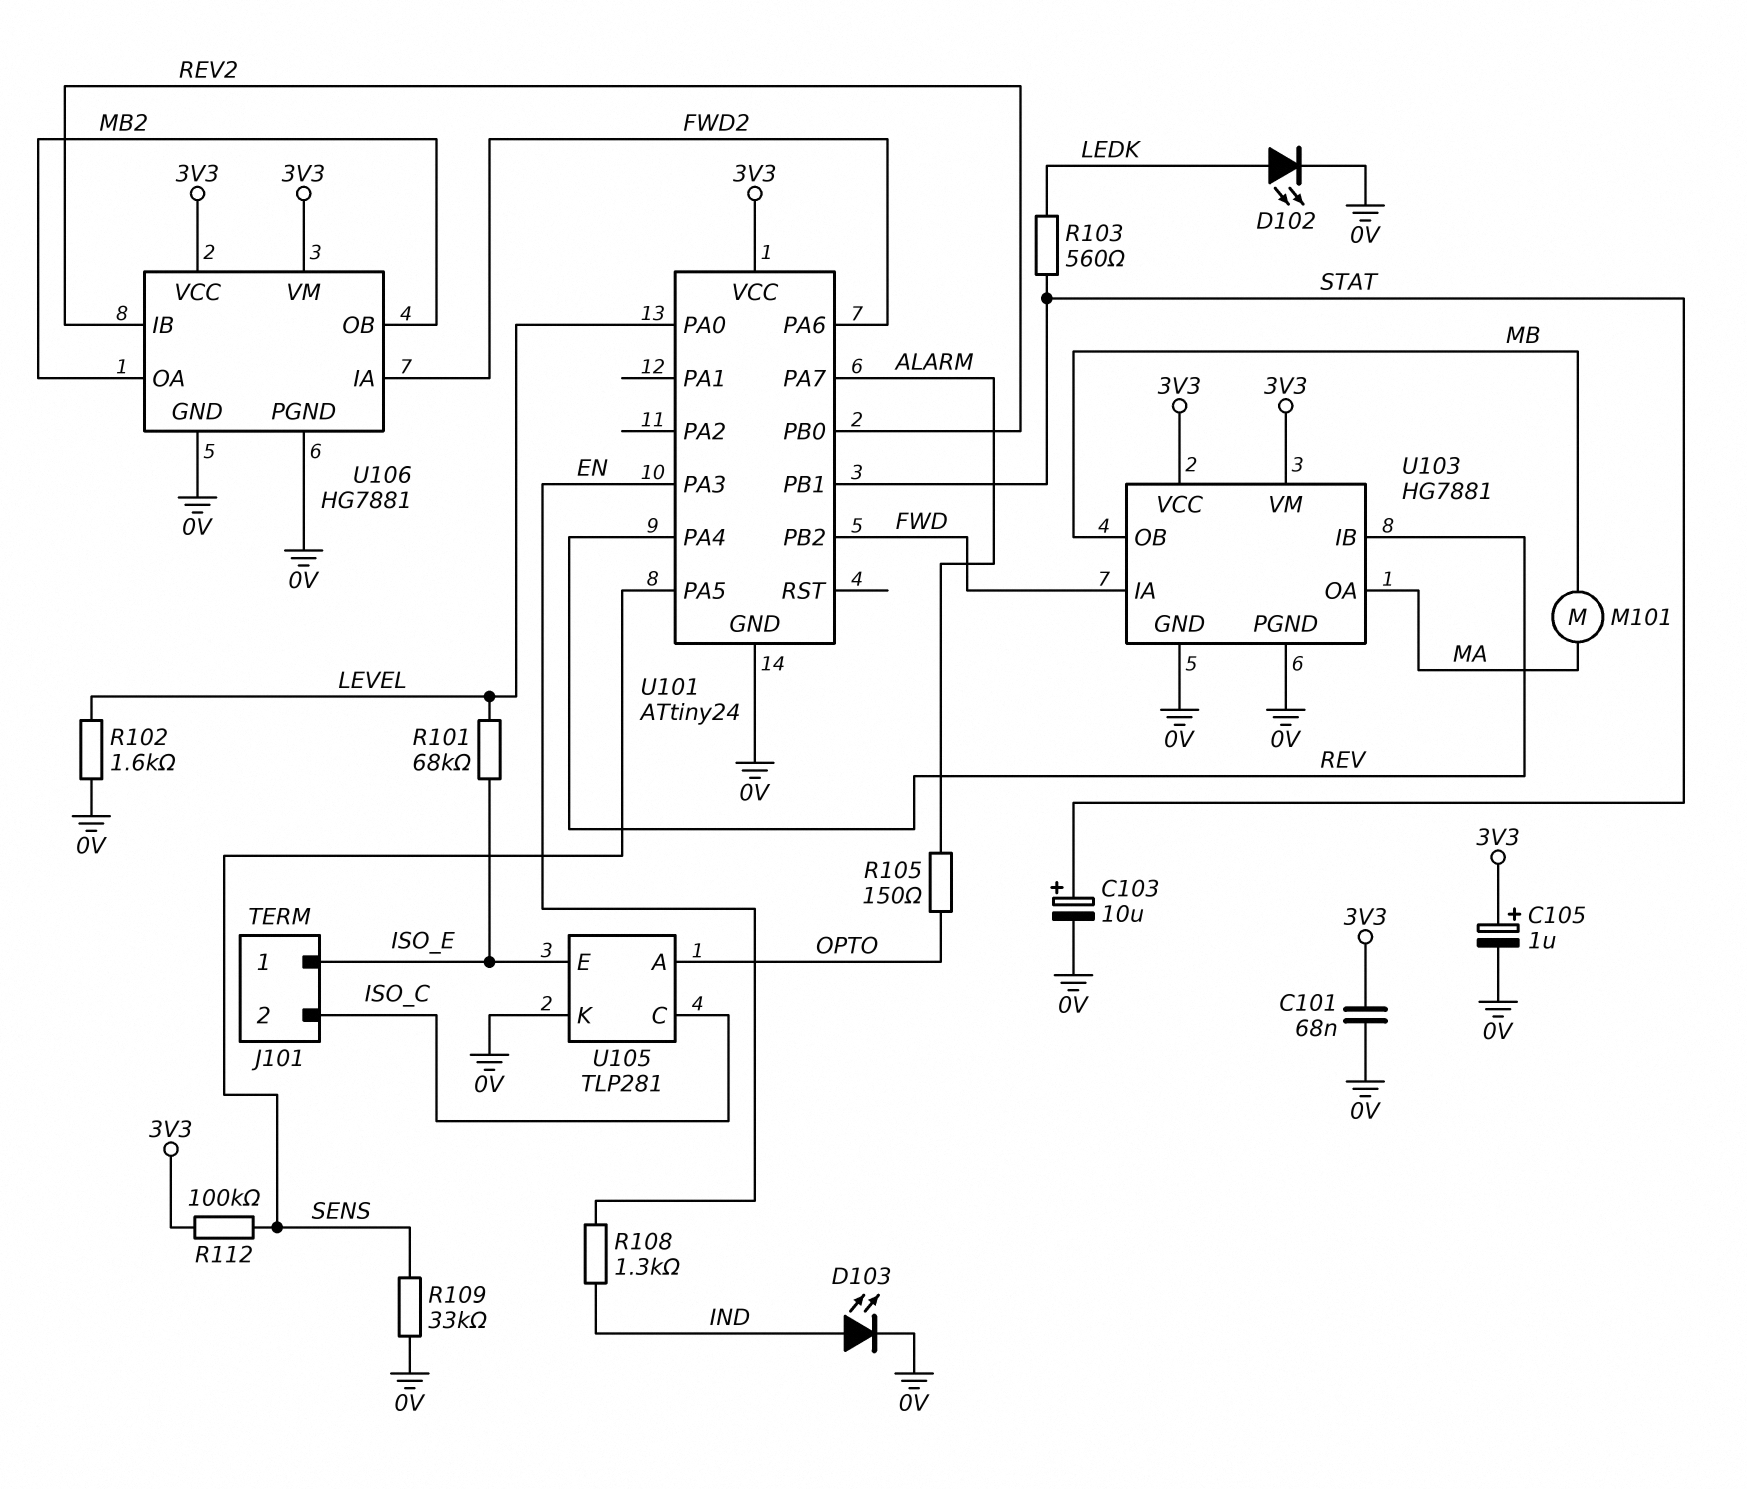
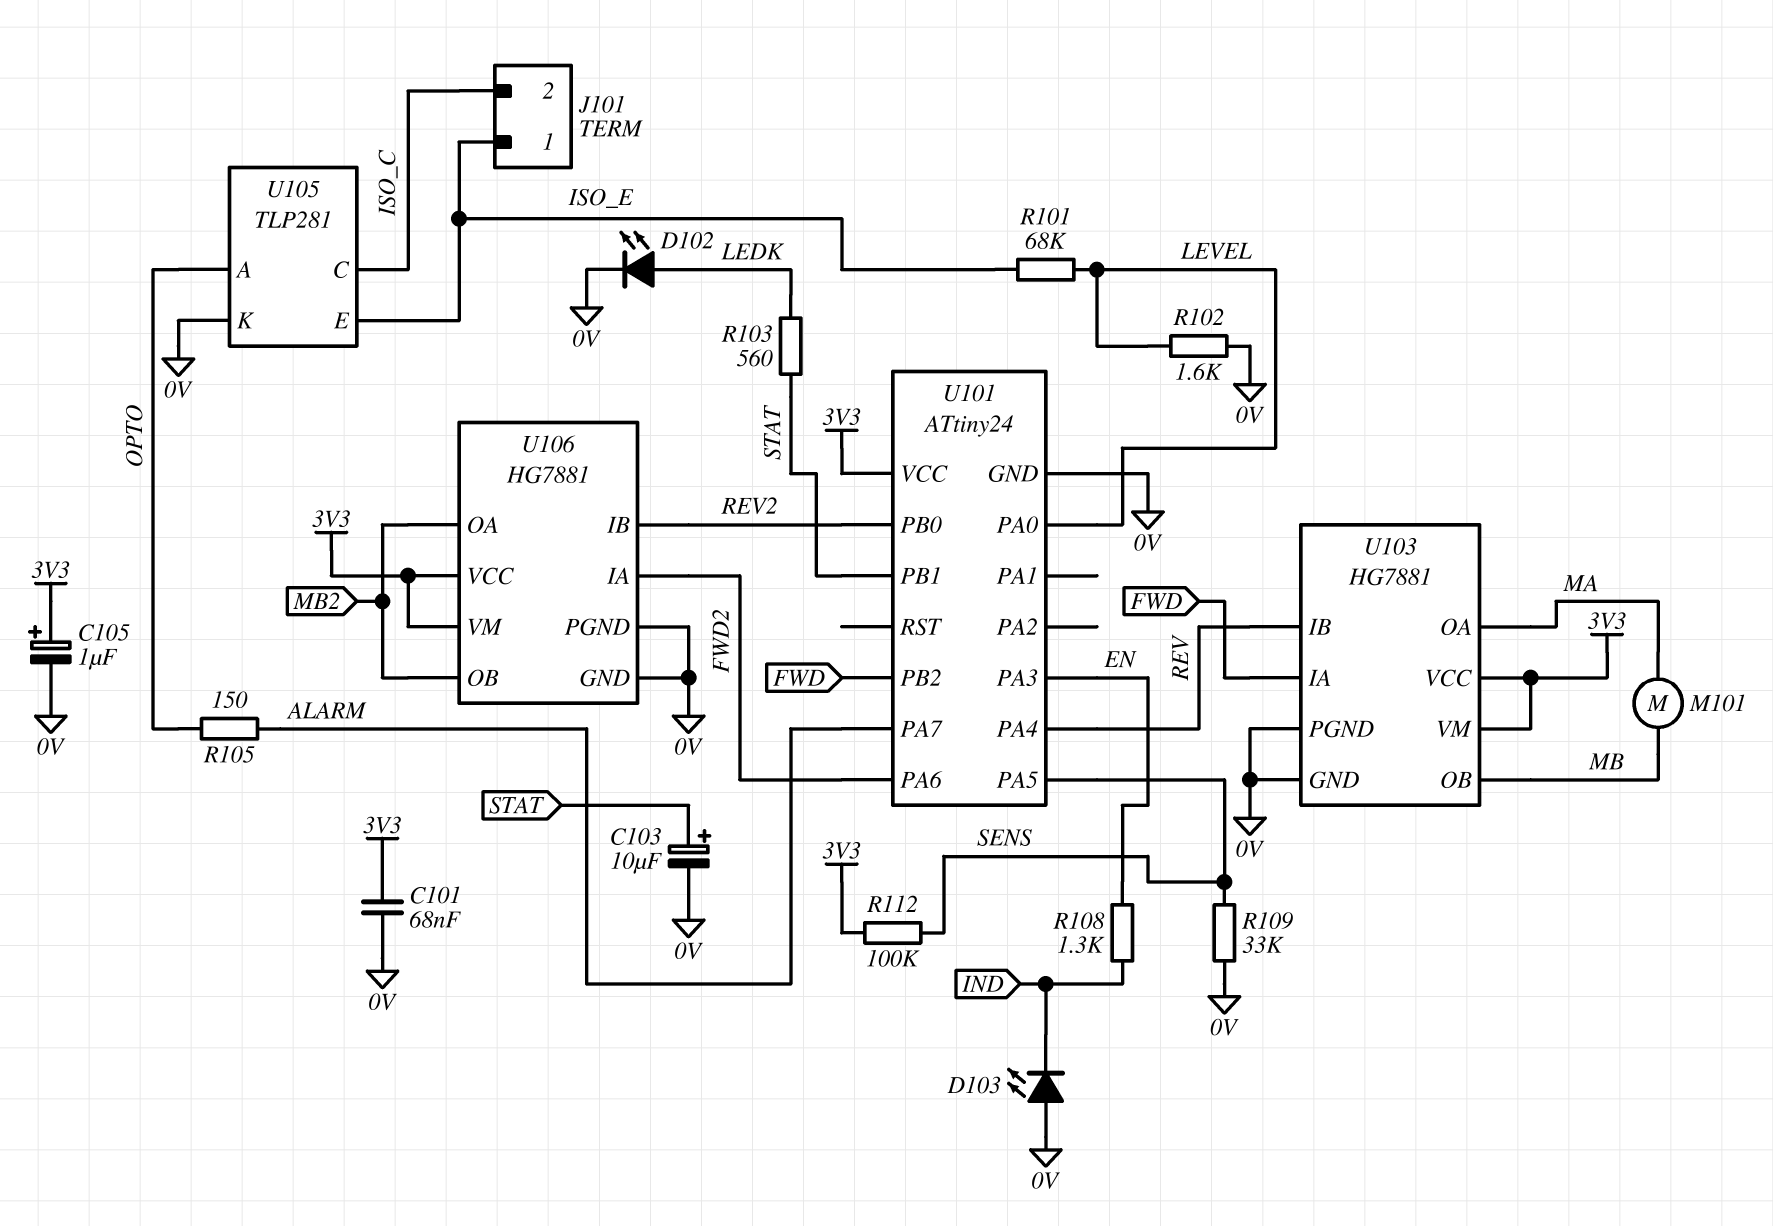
D103: LED (A IND, K 0V) -> LED (A 0V, K IND)

